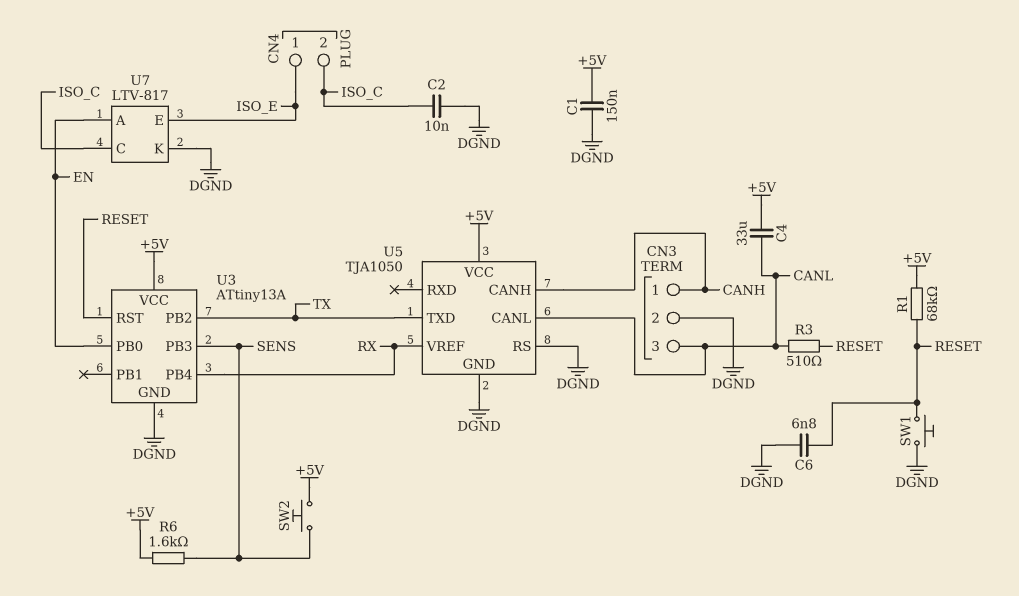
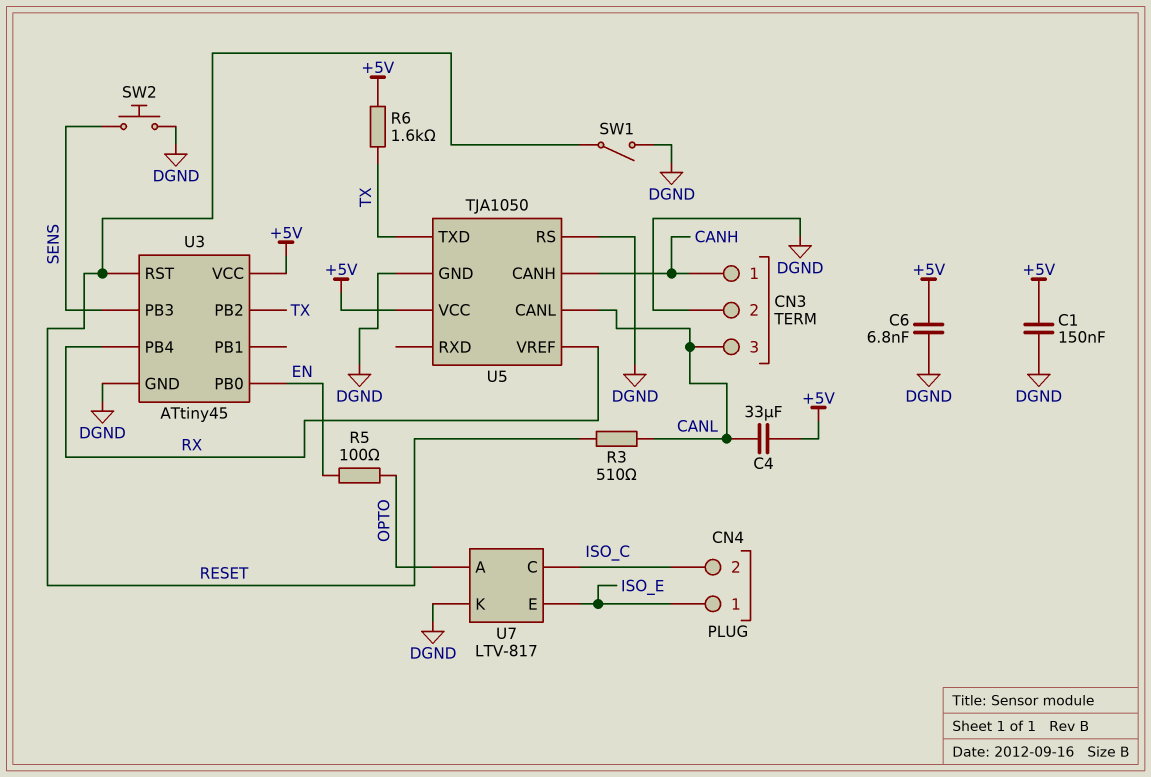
C2: 10nF (DGND, ISO_C) -> none
C6: 6.8nF (DGND, RESET) -> 6.8nF (+5V, DGND)
R1: 68k (+5V, RESET) -> none
R5: none -> 100 (EN, OPTO)
R6: 1.6k (+5V, SENS) -> 1.6k (+5V, TX)
SW1: button (DGND, RESET) -> switch (DGND, RESET)
SW2: button (+5V, SENS) -> button (DGND, SENS)
U3: ATtiny13A -> ATtiny45
U7 pin A: EN -> OPTO

